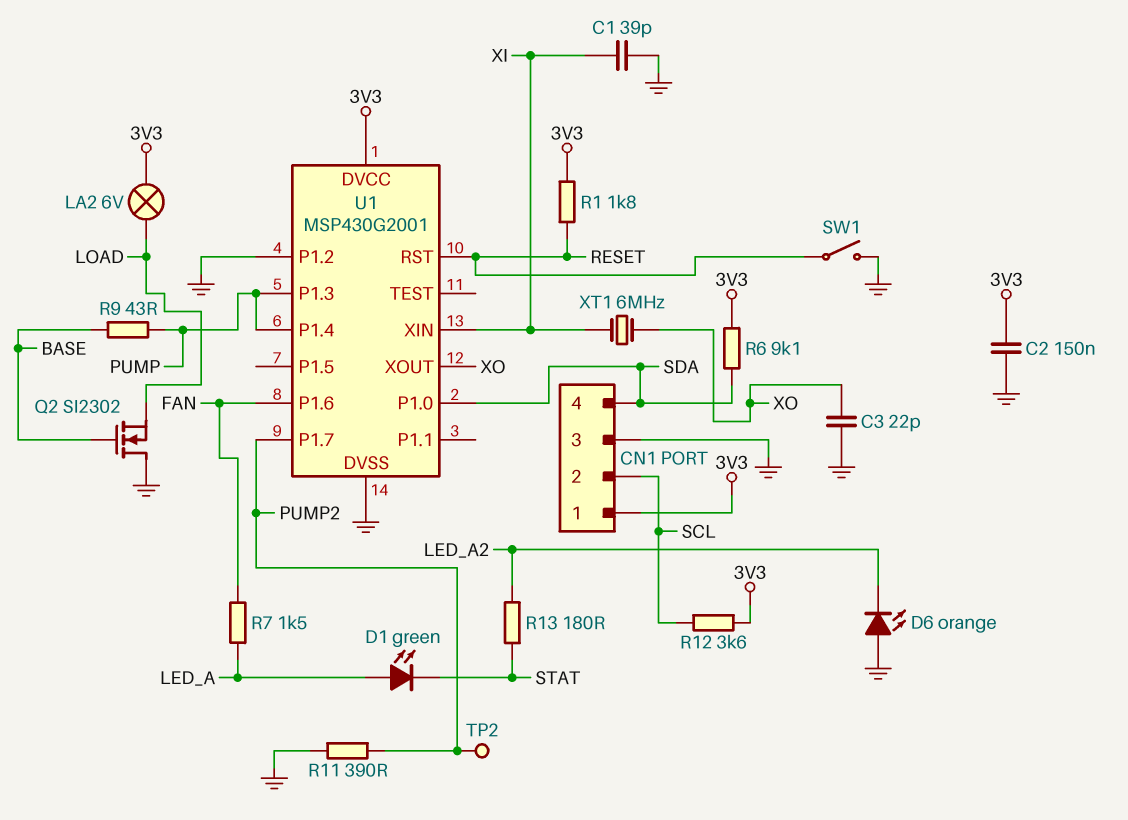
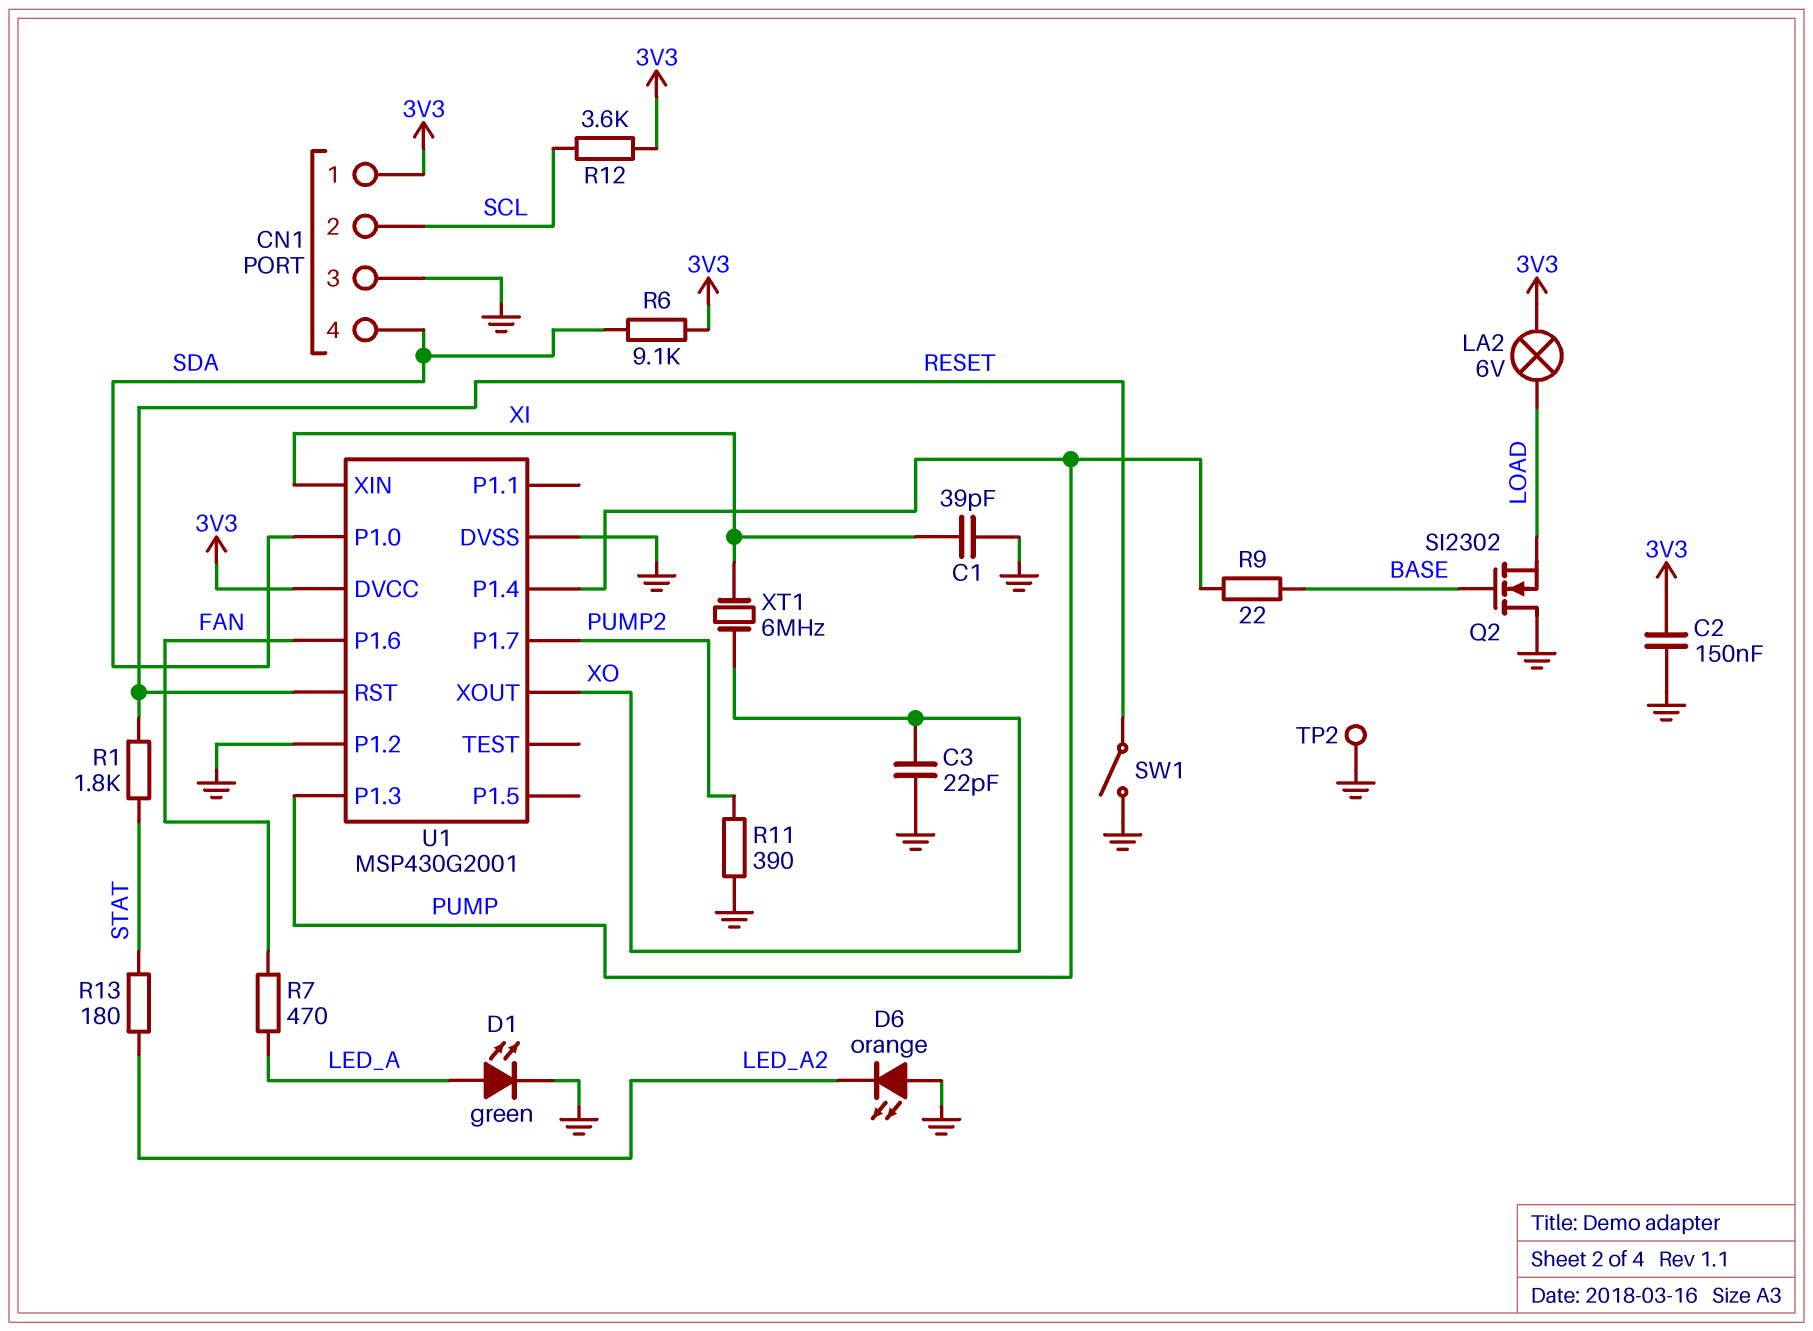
D1: LED green (A LED_A, K STAT) -> LED green (A LED_A, K GND)
R1: 1.8k (3V3, RESET) -> 1.8k (RESET, STAT)
R7: 1.5k (FAN, LED_A) -> 470 (FAN, LED_A)
R9: 43 (BASE, PUMP) -> 22 (BASE, PUMP)
TP2: test point (PUMP2) -> test point (GND)

